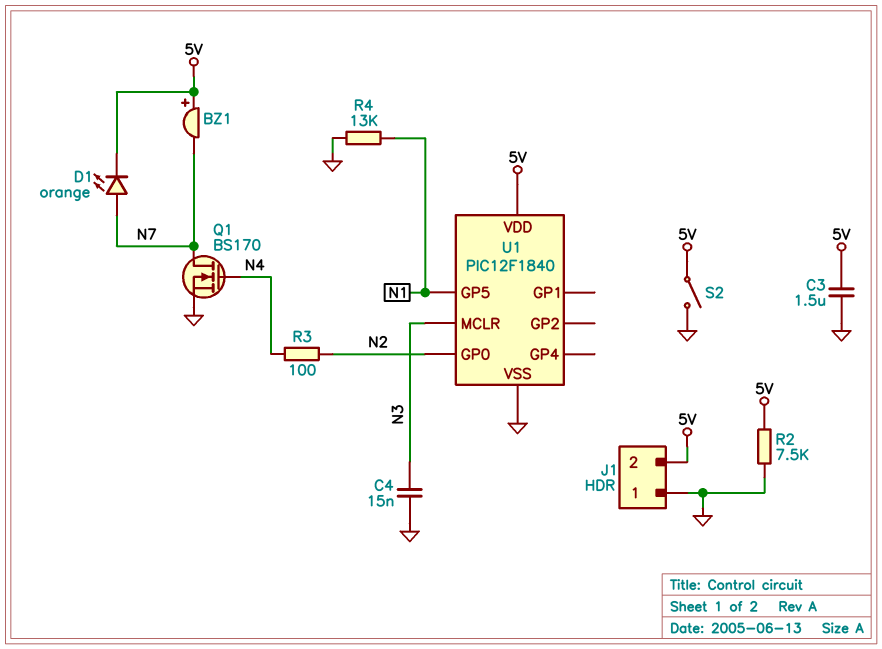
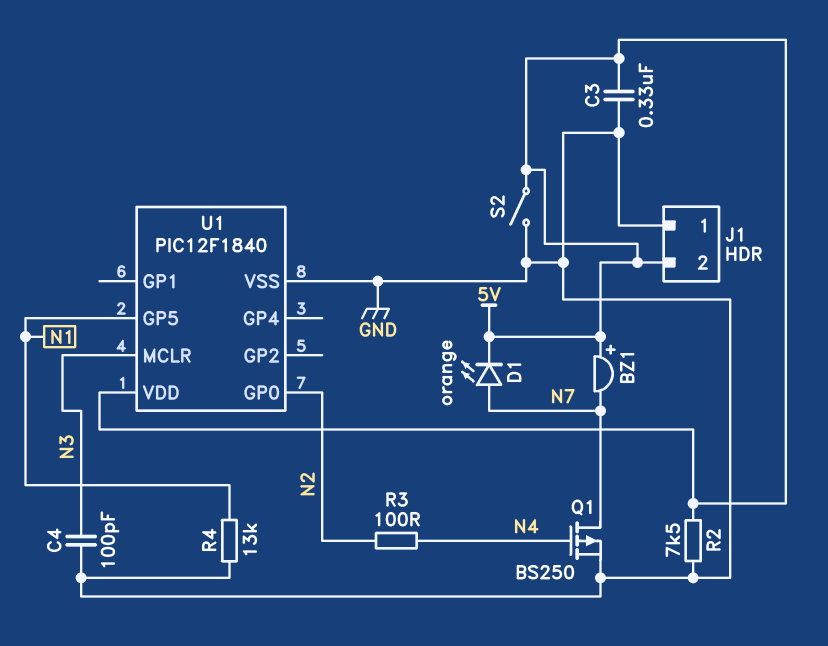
C3: 1.5uF (5V, GND) -> 330nF (5V, GND)
C4: 15nF (GND, N3) -> 100pF (GND, N3)
Q1: NMOS BS170 (G N4, D N7, S GND) -> PMOS BS250 (G N4, D N7, S GND)

